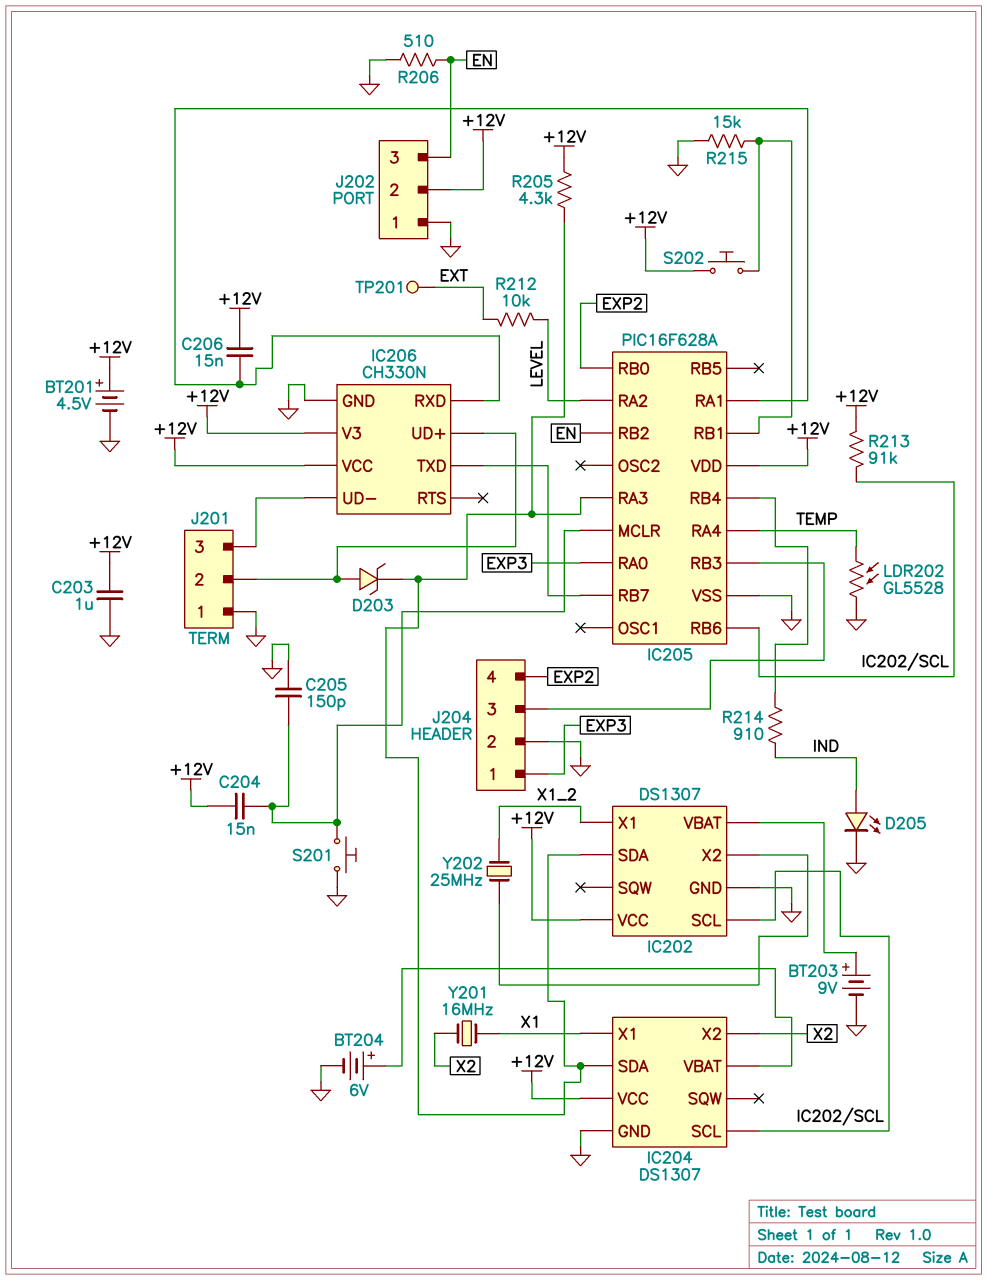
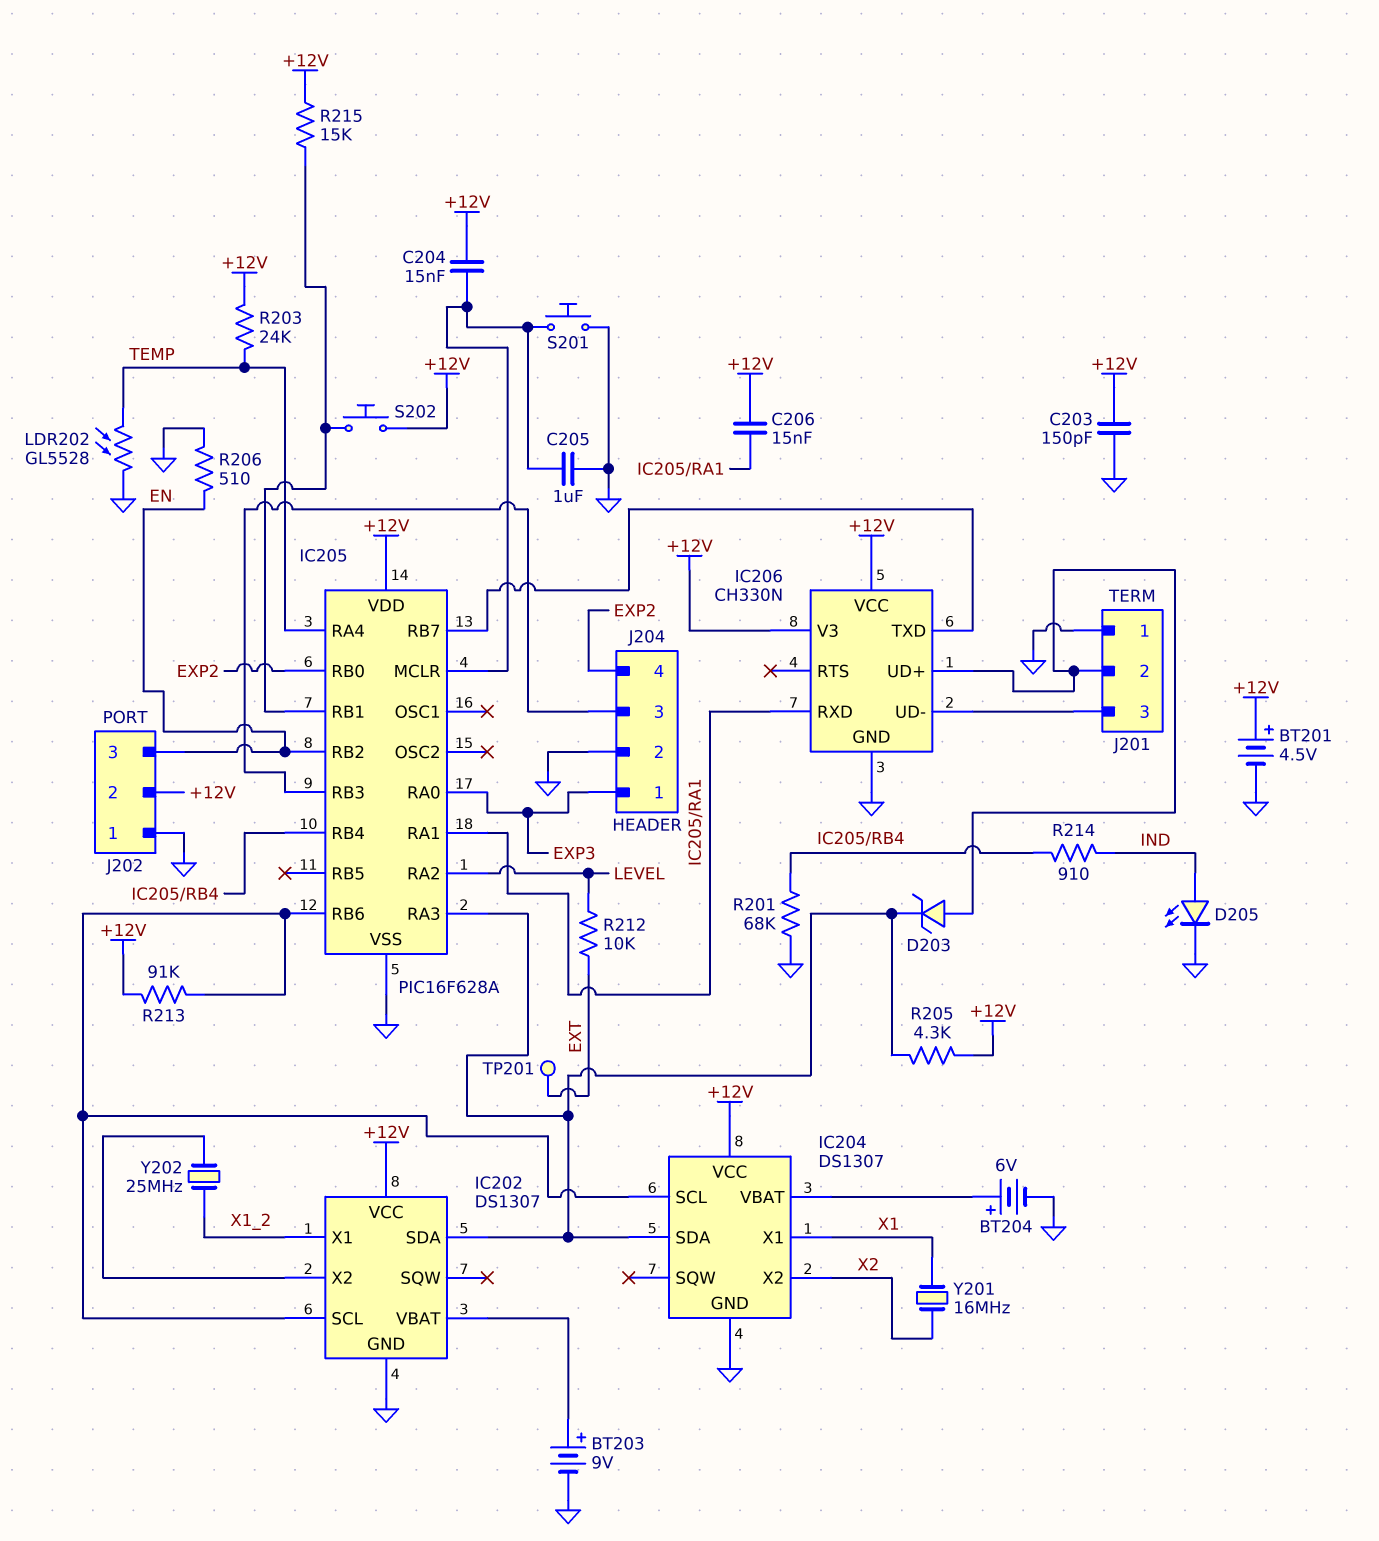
C203: 1uF (+12V, GND) -> 150pF (+12V, GND)
C205: 150pF (GND, IC205/MCLR) -> 1uF (GND, IC205/MCLR)
R201: none -> 68k (GND, IC205/RB4)
R203: none -> 24k (+12V, TEMP)
R215: 15k (GND, IC205/RB1) -> 15k (+12V, IC205/RB1)

